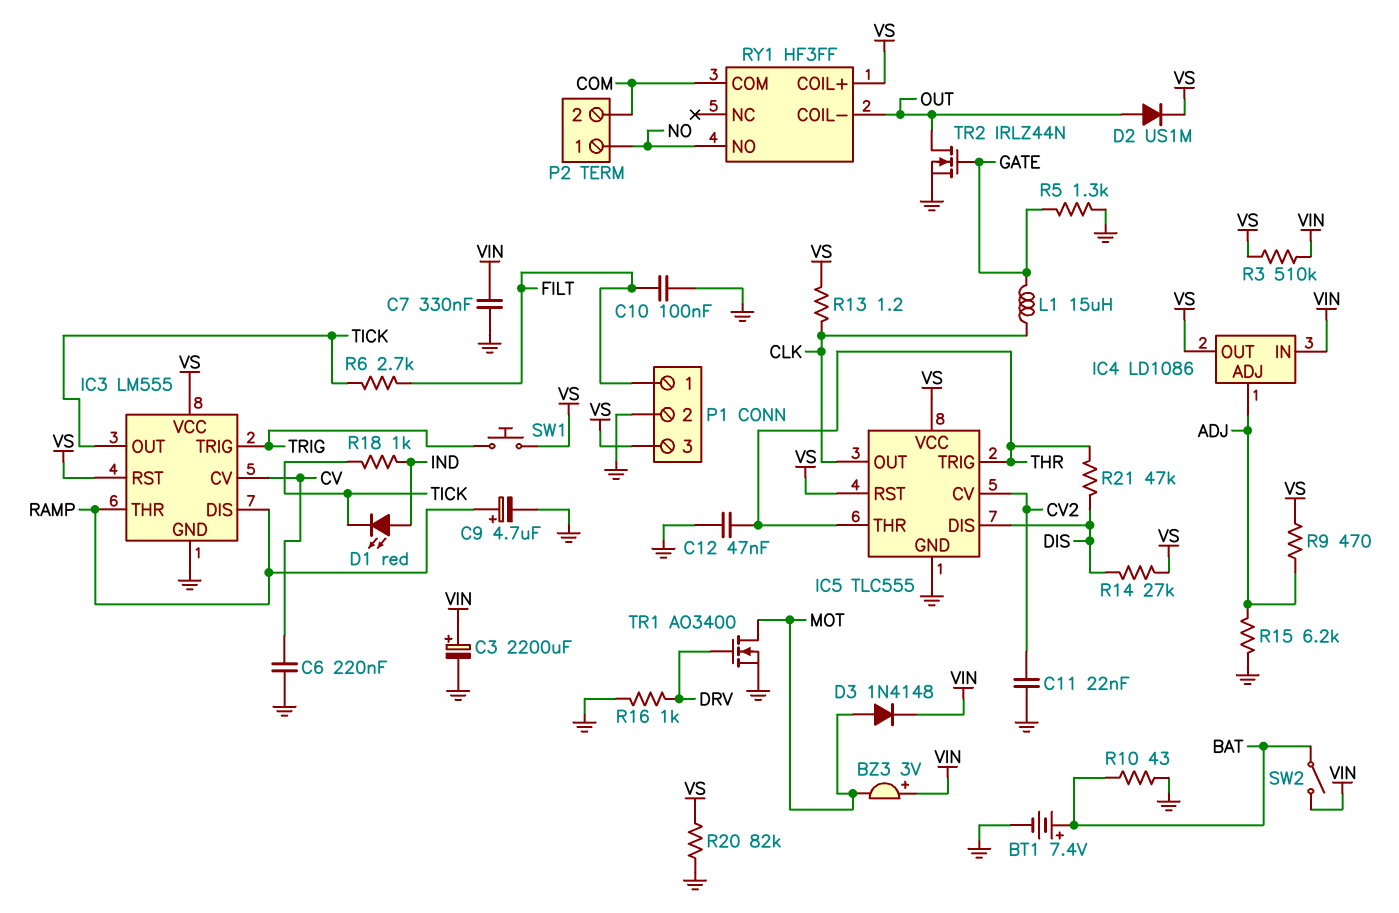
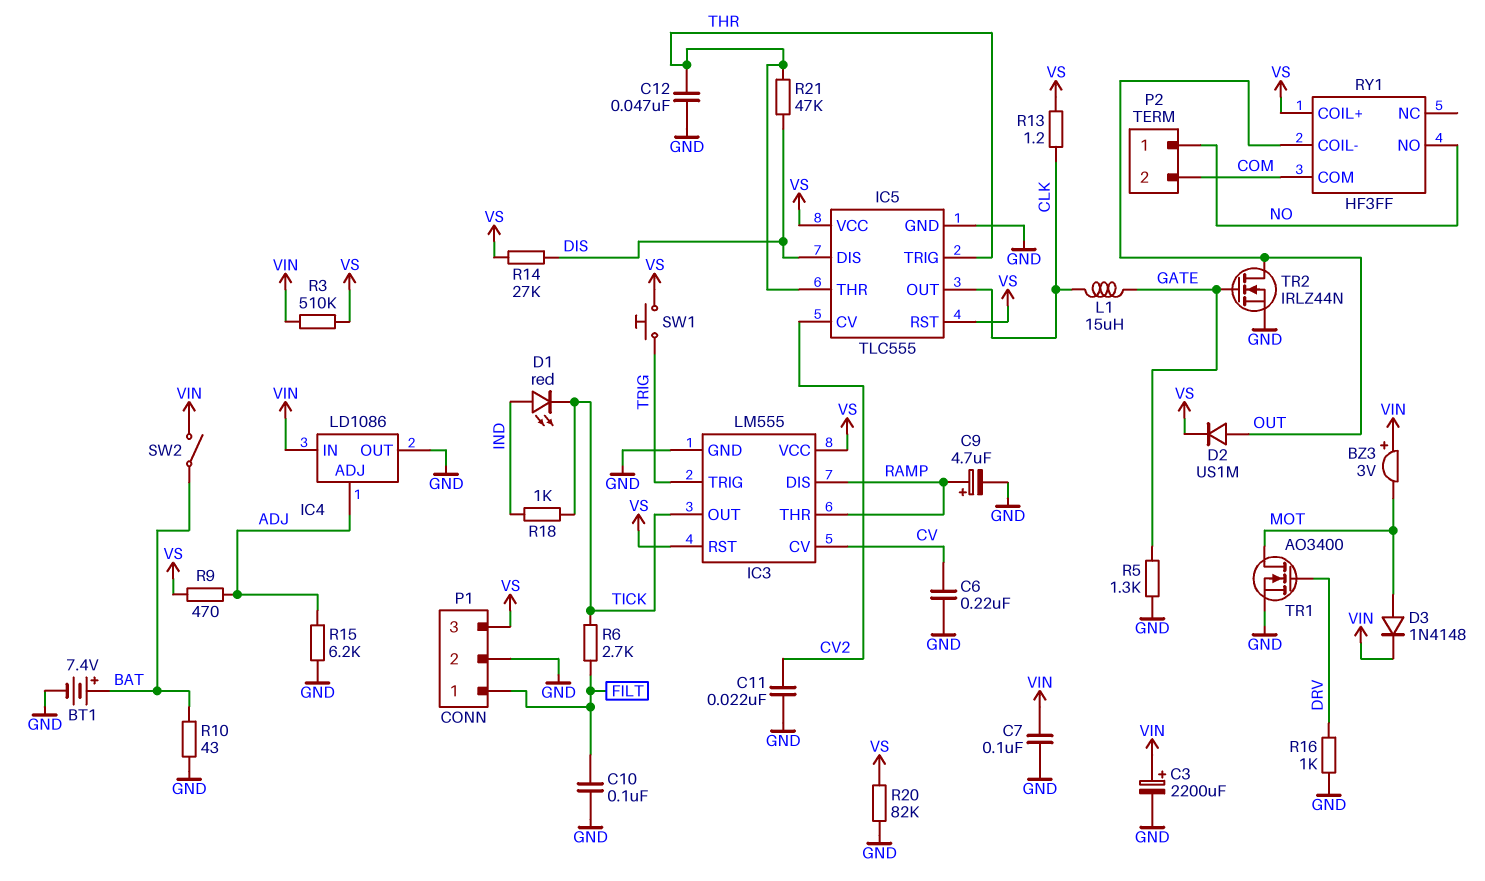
C7: 330nF (GND, VIN) -> 100nF (GND, VIN)
IC4 pin OUT: VS -> GND

